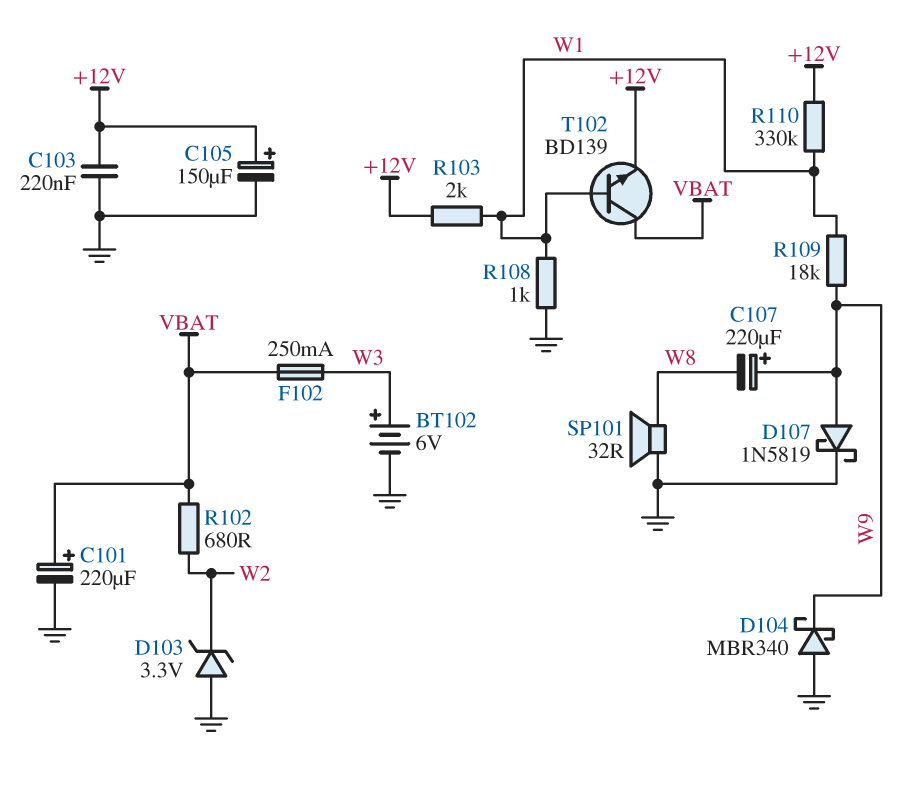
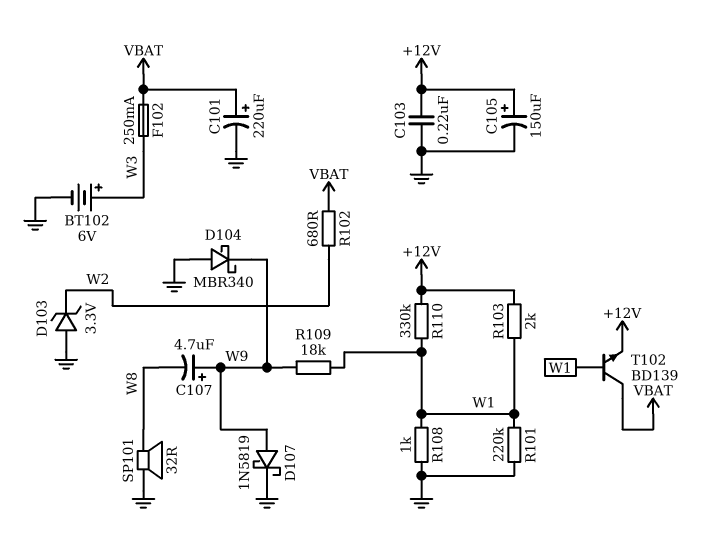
C107: 220uF (plus W9, minus W8) -> 4.7uF (plus W9, minus W8)
R101: none -> 220k (GND, W1)

